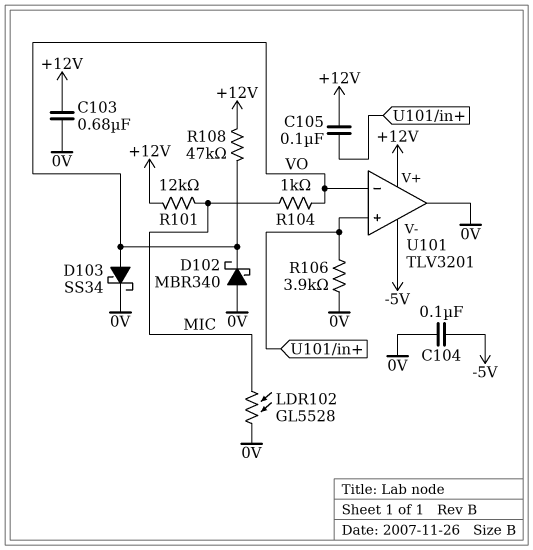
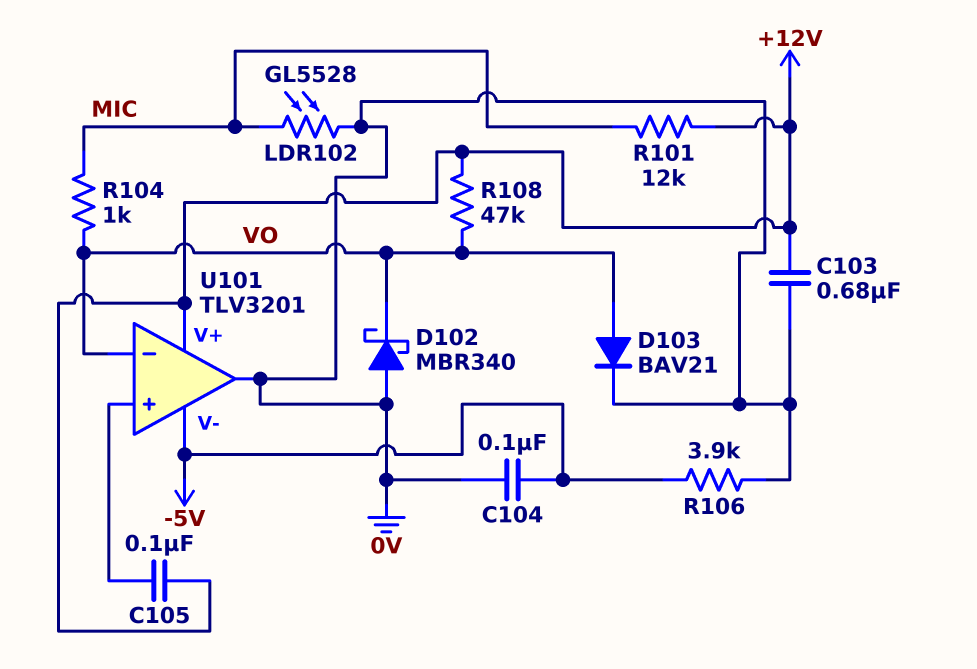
D103: schottky SS34 (A VO, K 0V) -> diode BAV21 (A VO, K 0V)
R106: 3.9k (0V, U101/in+) -> 3.9k (-5V, 0V)

